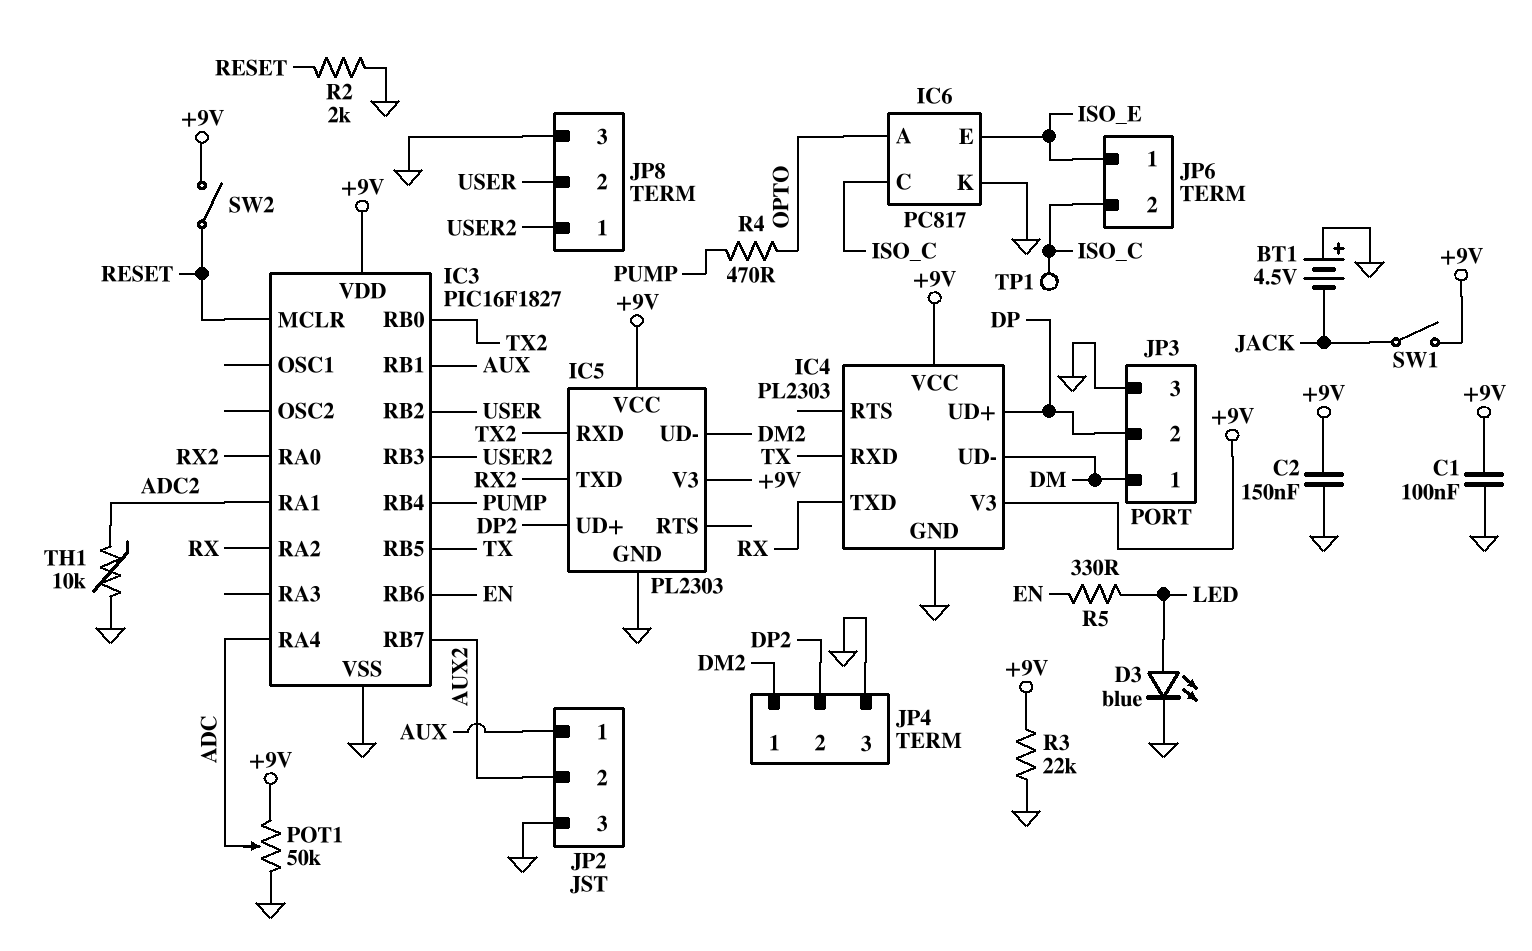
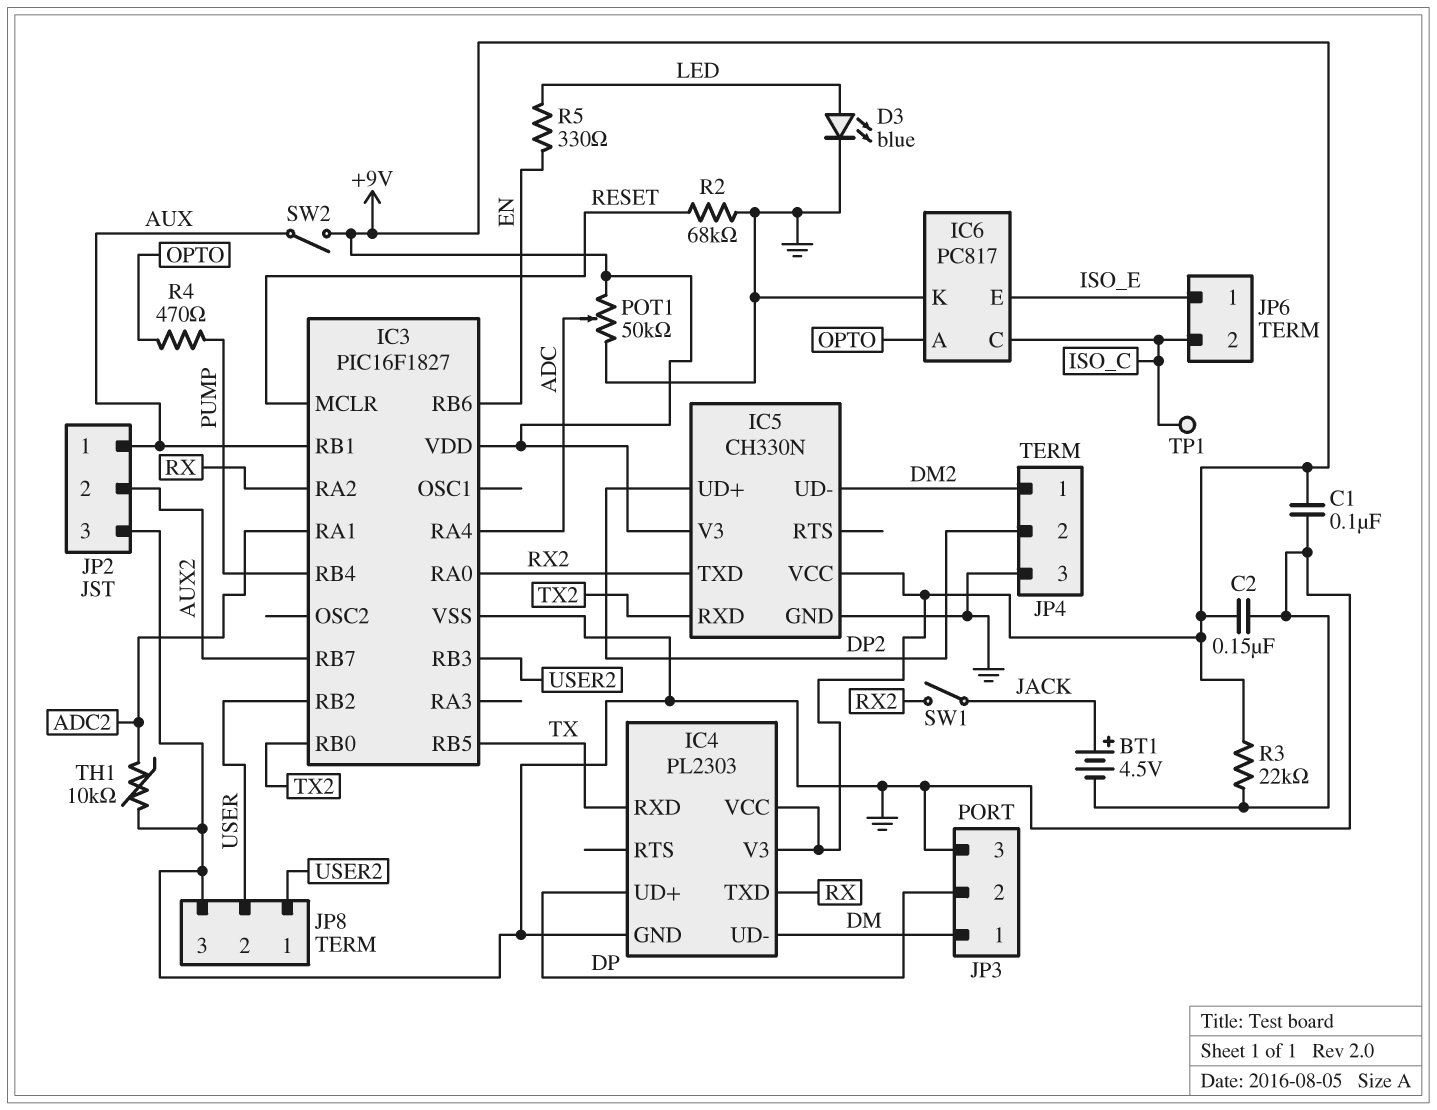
BT1: 4.5V (plus GND, minus JACK) -> 4.5V (plus JACK, minus GND)
IC5: PL2303 -> CH330N
R2: 2k (GND, RESET) -> 68k (GND, RESET)
SW1: switch (+9V, JACK) -> switch (JACK, RX2)
SW2: switch (+9V, RESET) -> switch (+9V, AUX)

